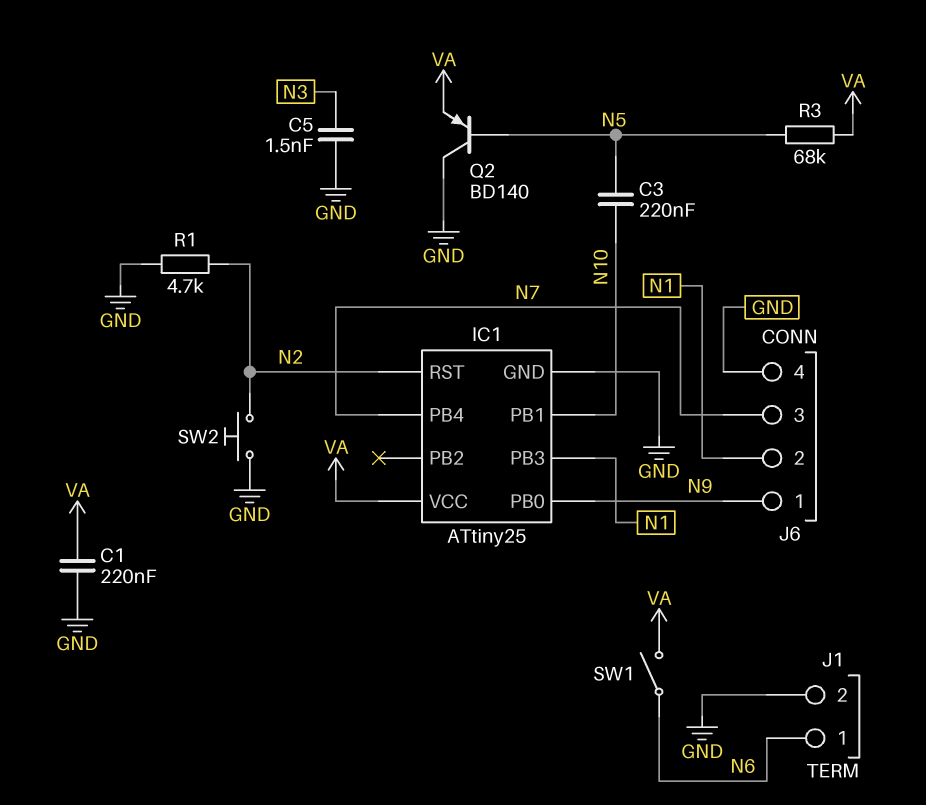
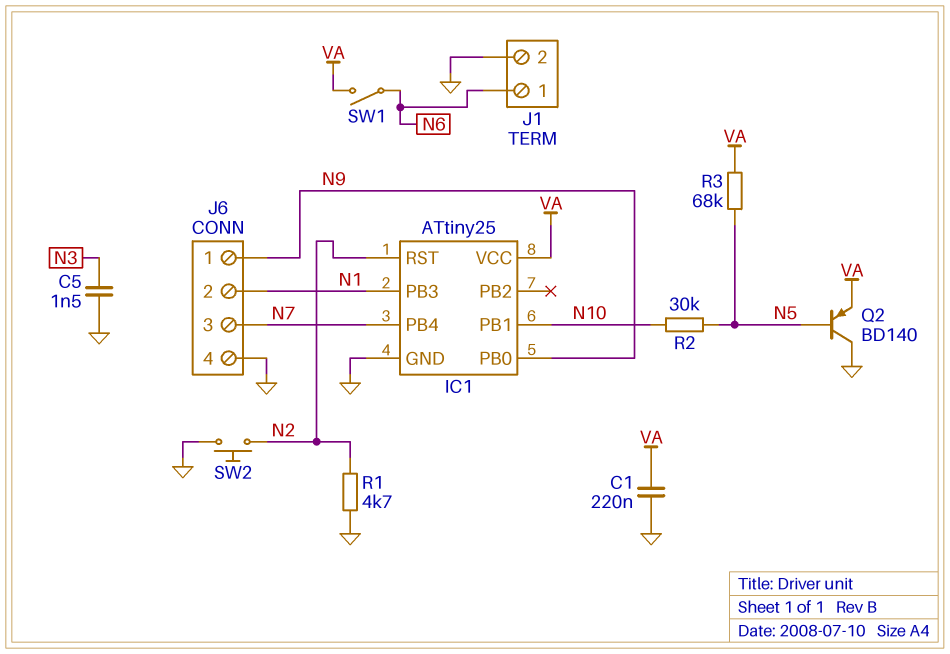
C3: 220nF (N5, N10) -> none
R2: none -> 30k (N5, N10)

